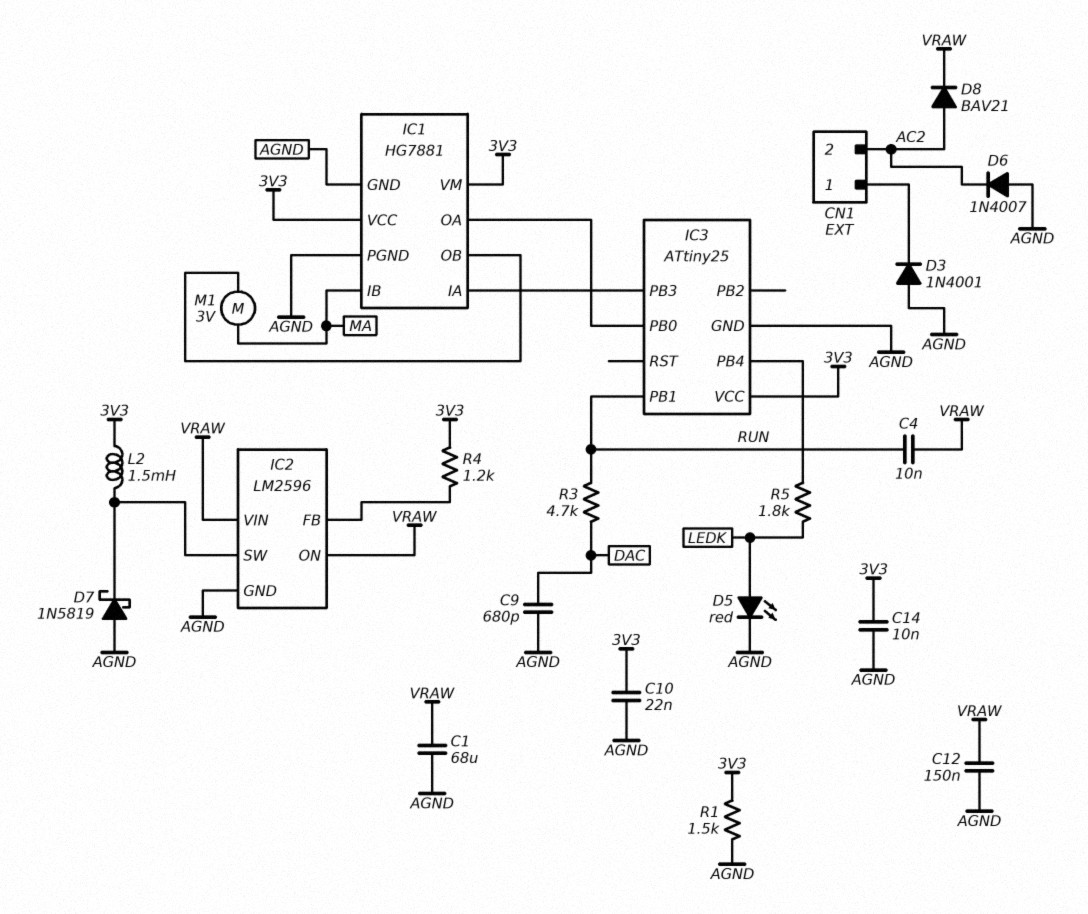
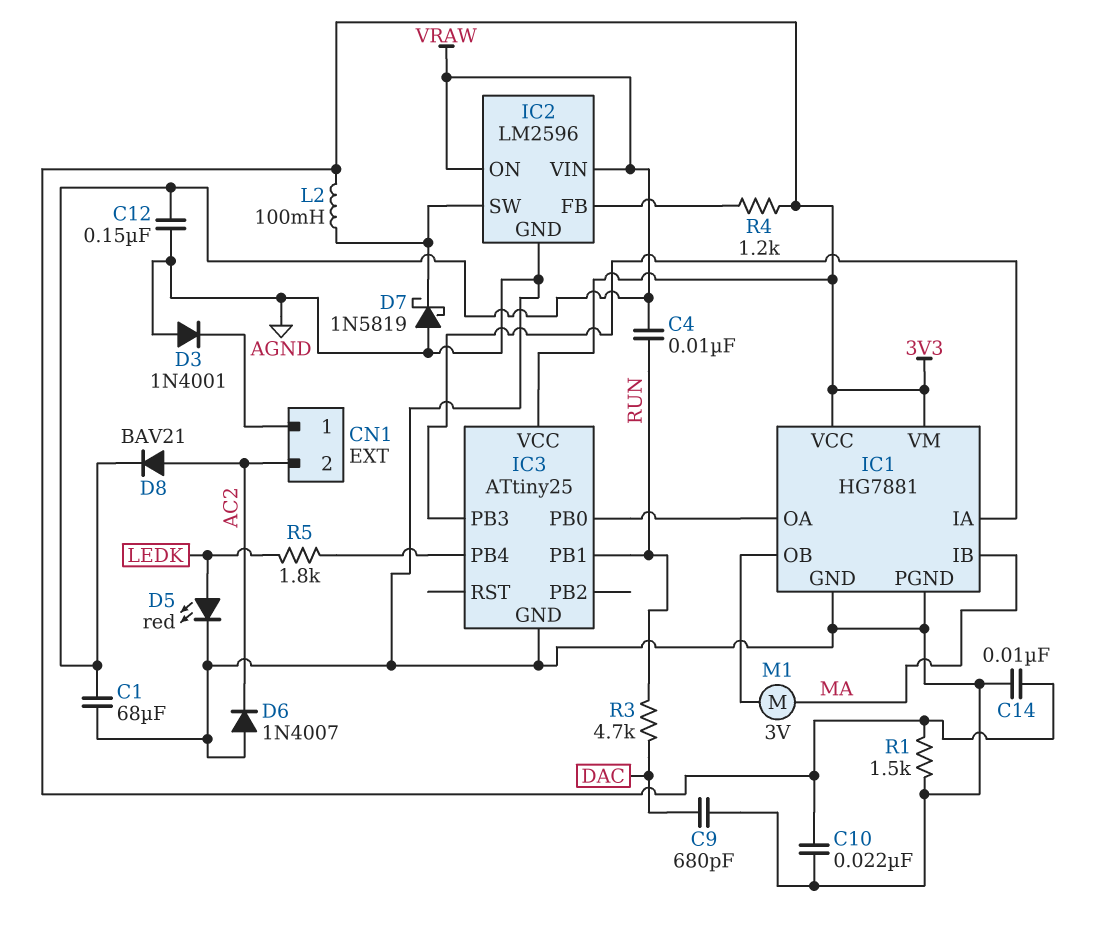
L2: 1.5mH (3V3, IC2/SW) -> 100mH (3V3, IC2/SW)

